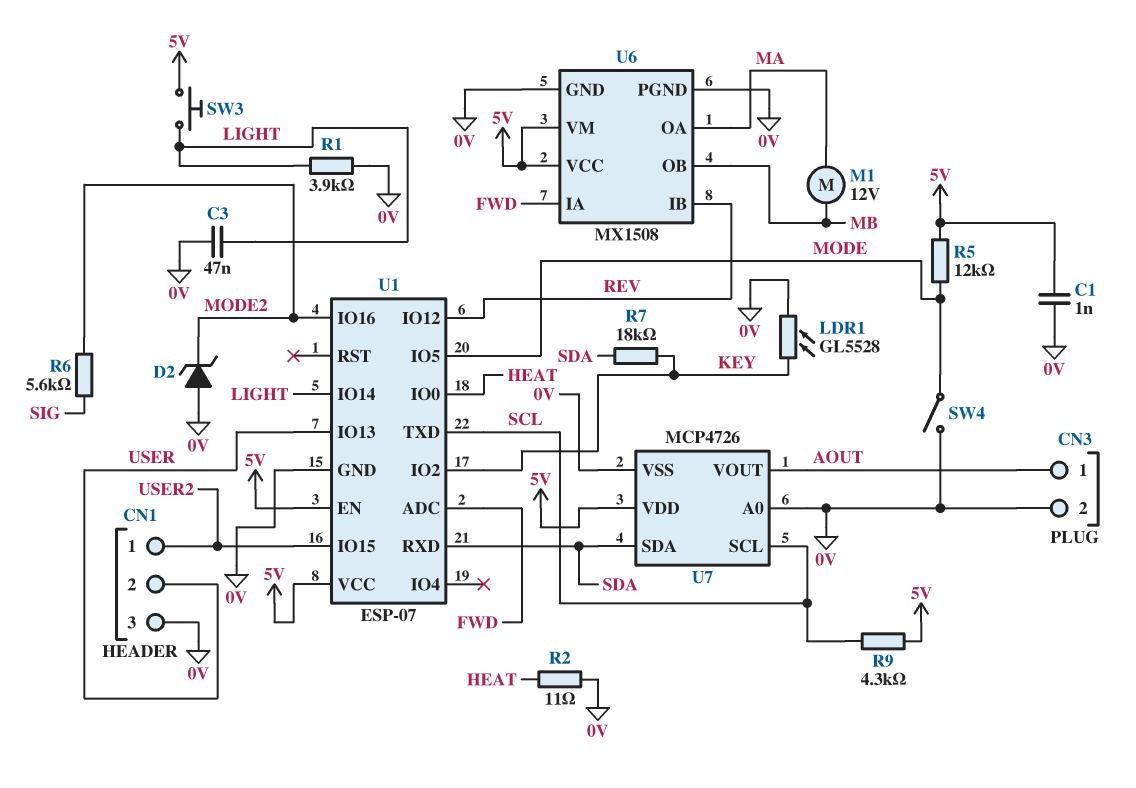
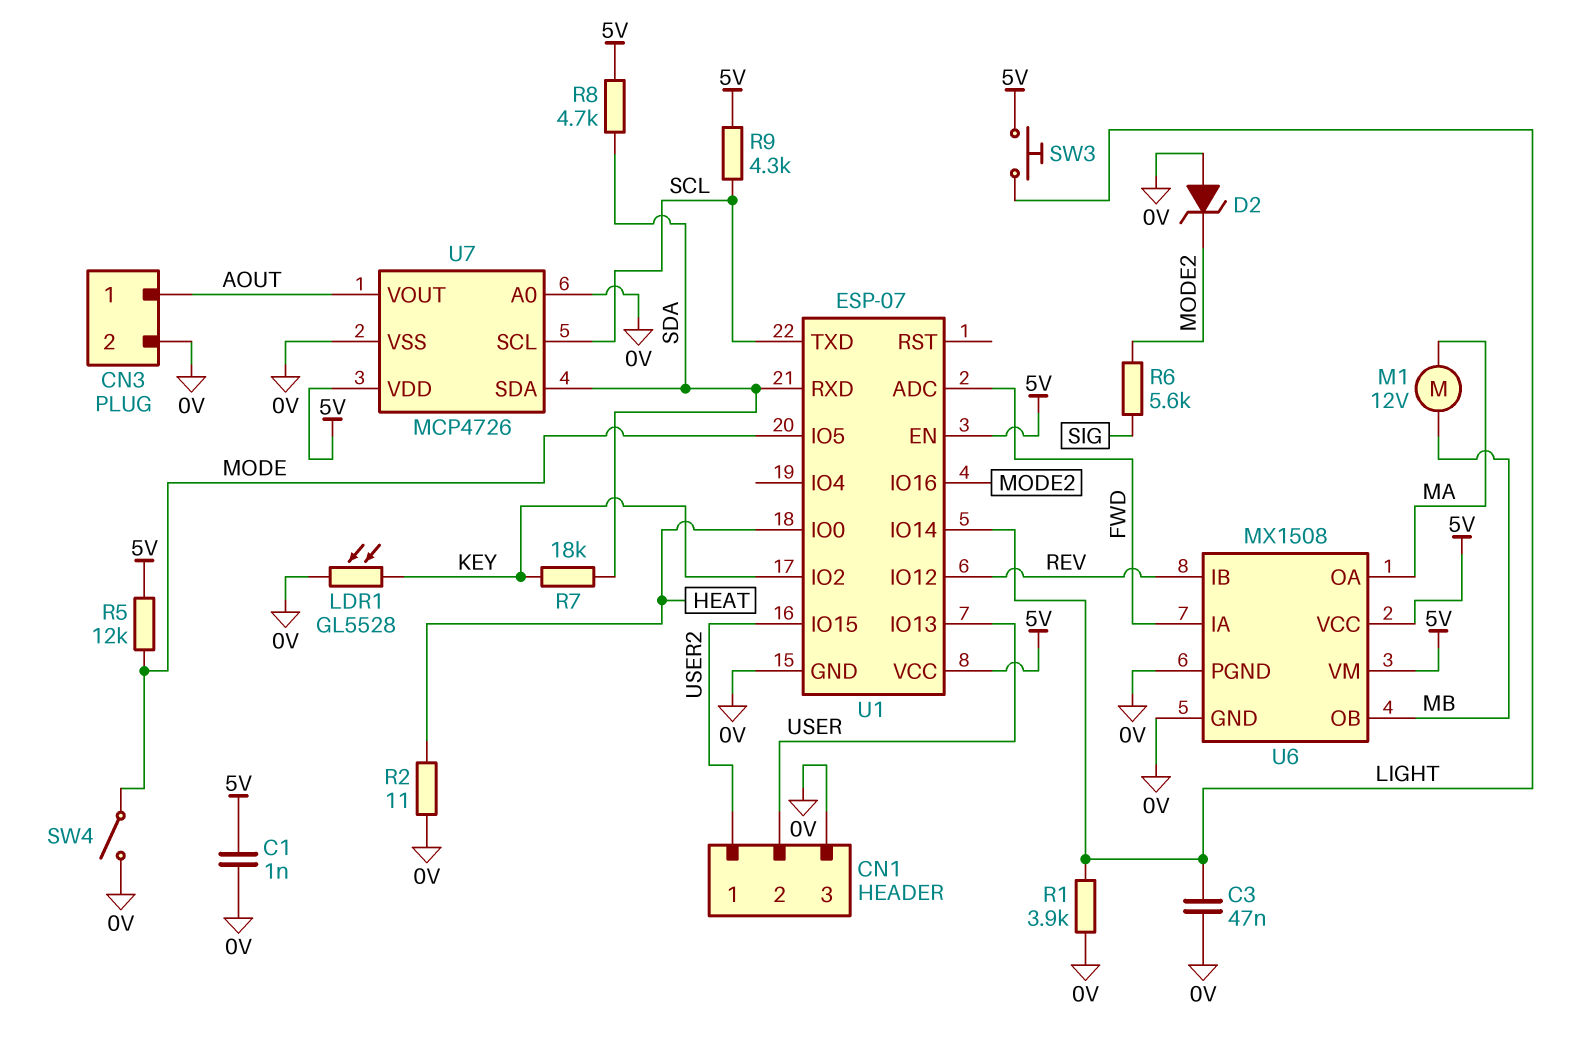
R8: none -> 4.7k (5V, SDA)

